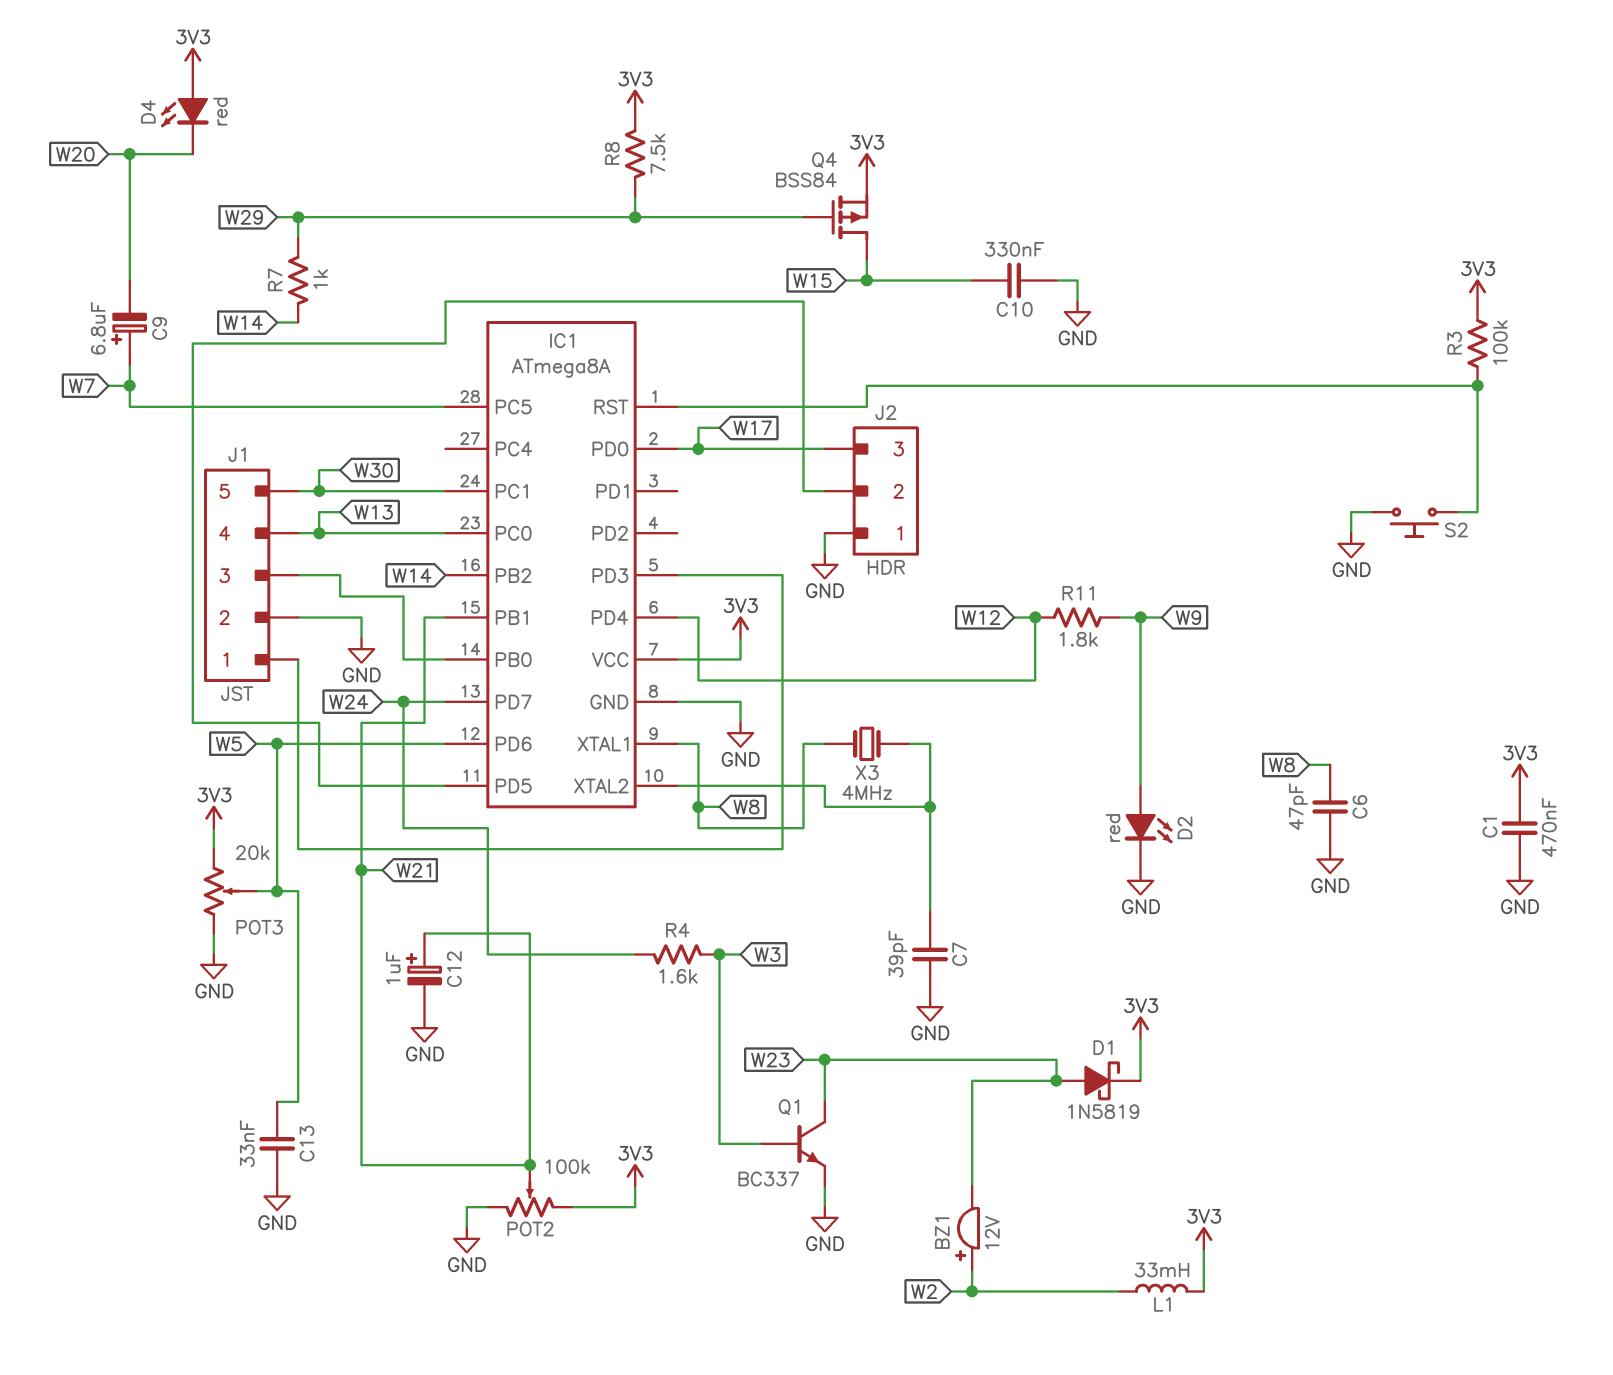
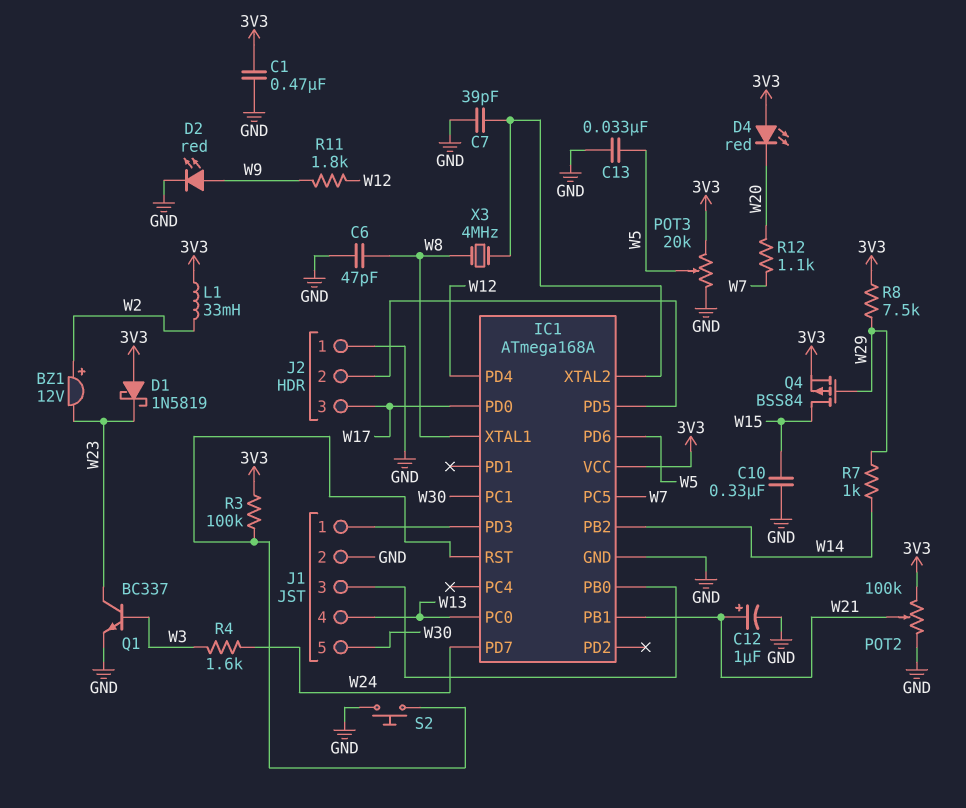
C9: 6.8uF (plus W7, minus W20) -> none
D1: schottky 1N5819 (A W23, K 3V3) -> schottky 1N5819 (A 3V3, K W23)
IC1: ATmega8A -> ATmega168A
R12: none -> 1.1k (W7, W20)

